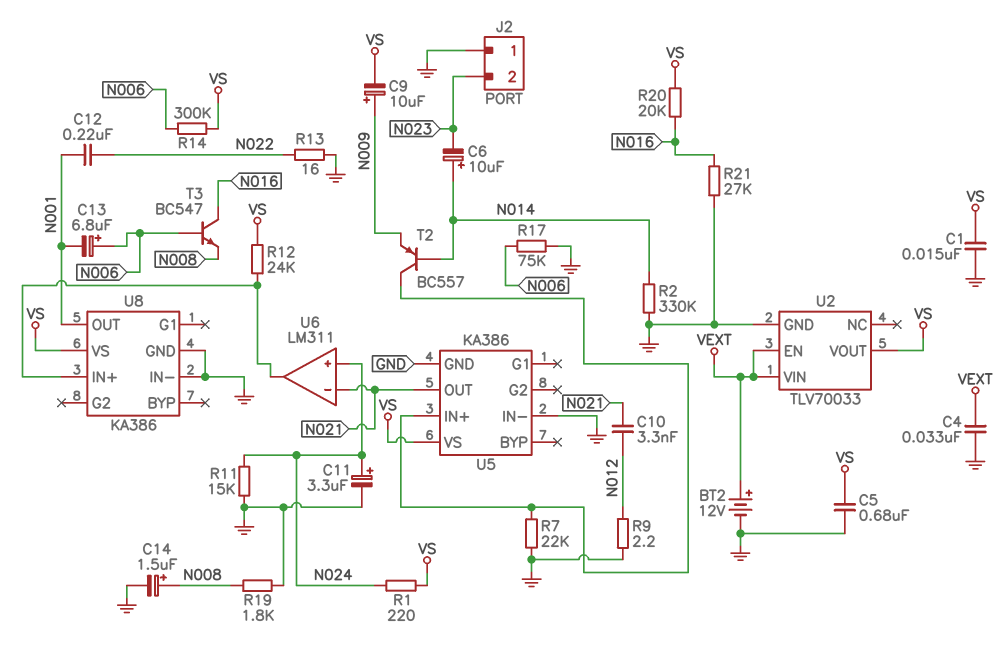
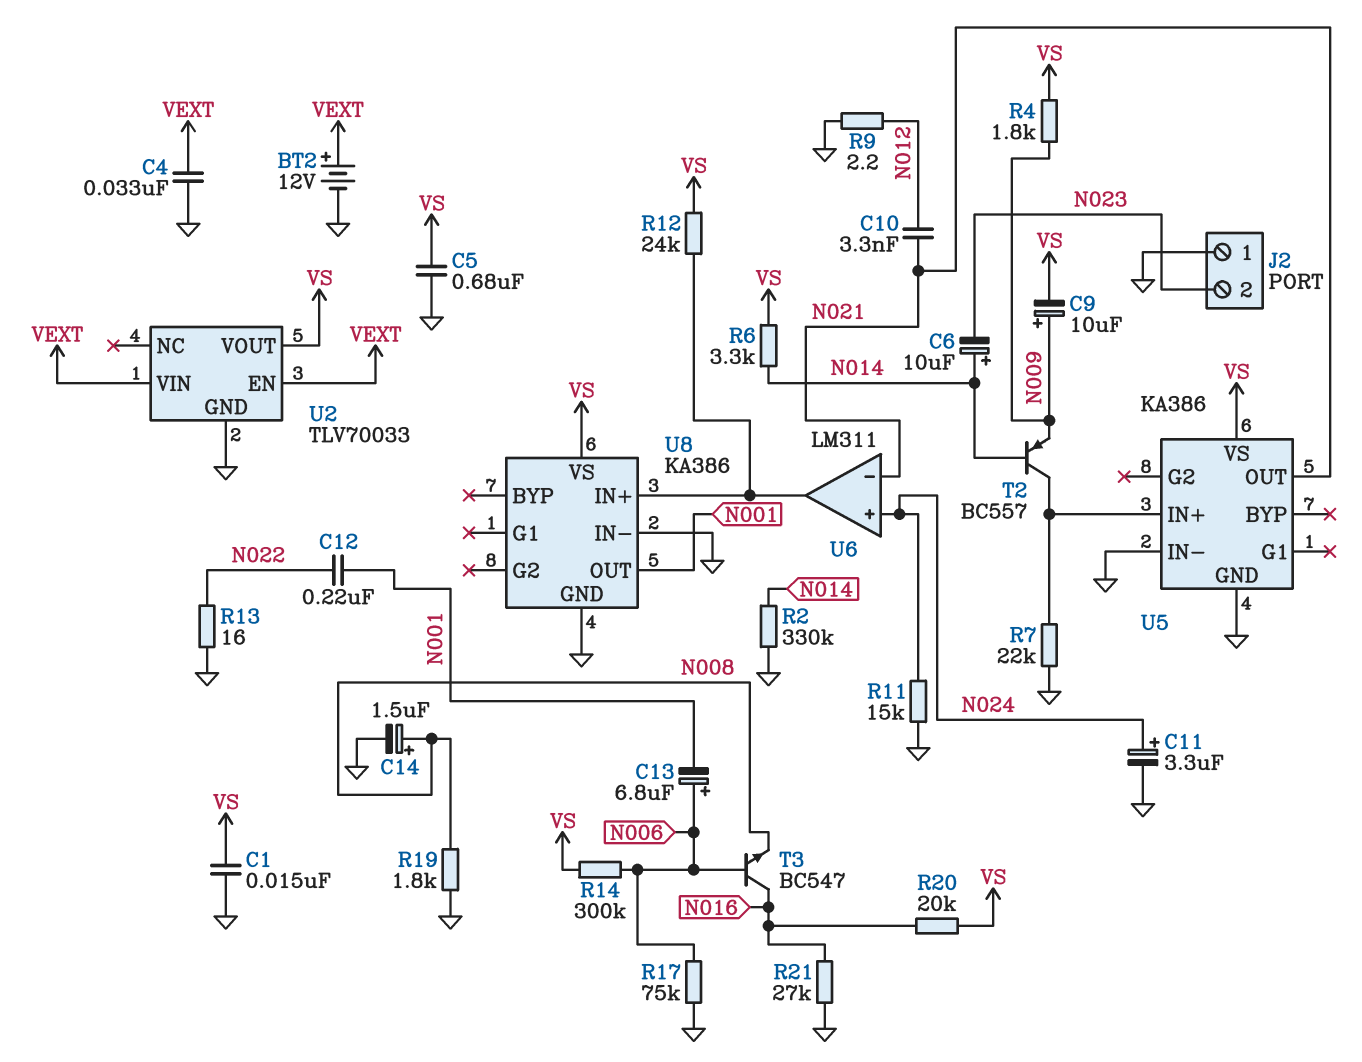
R1: 220 (N024, VS) -> none
R4: none -> 1.8k (N009, VS)
R6: none -> 3.3k (N014, VS)

